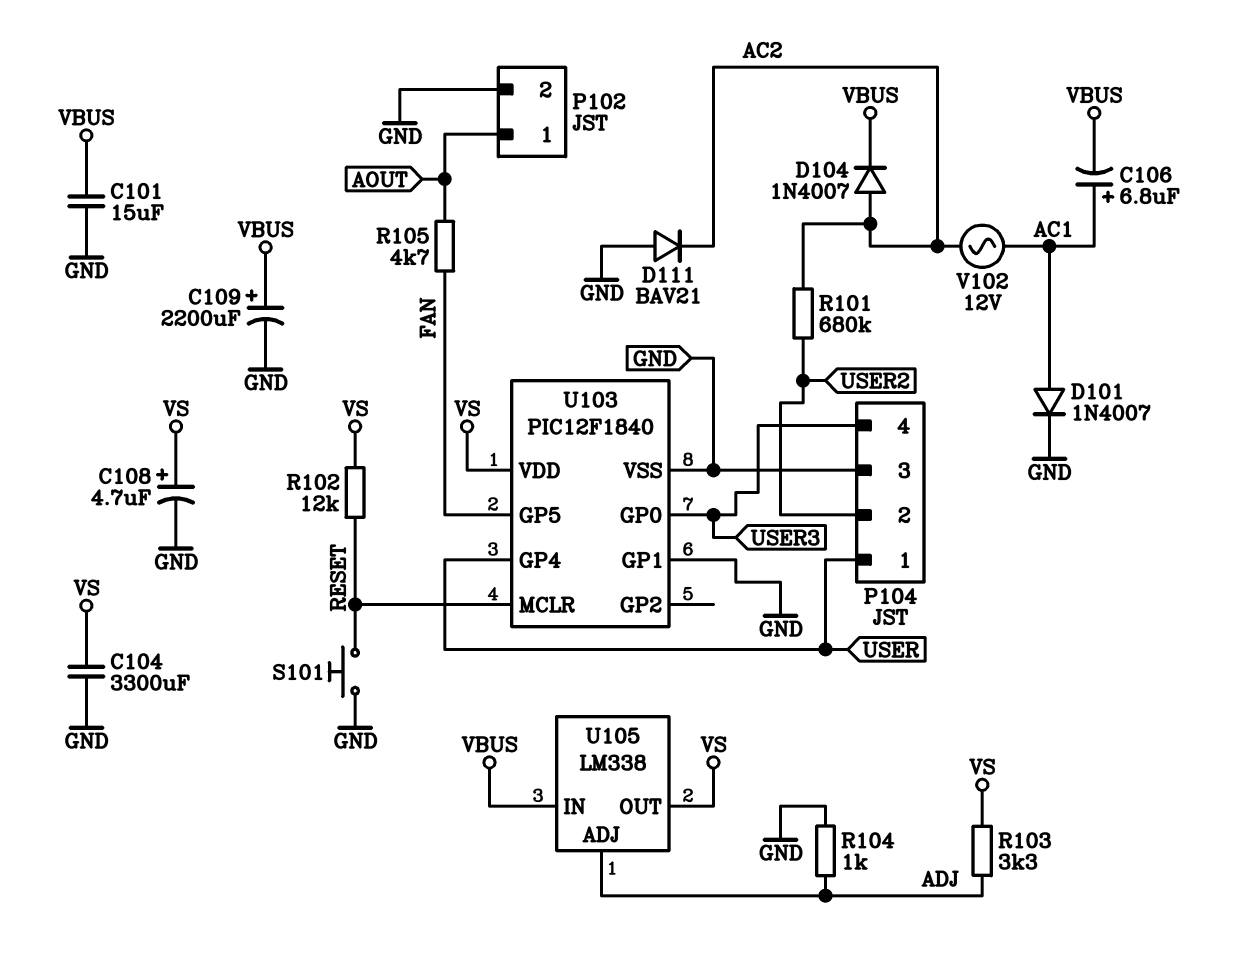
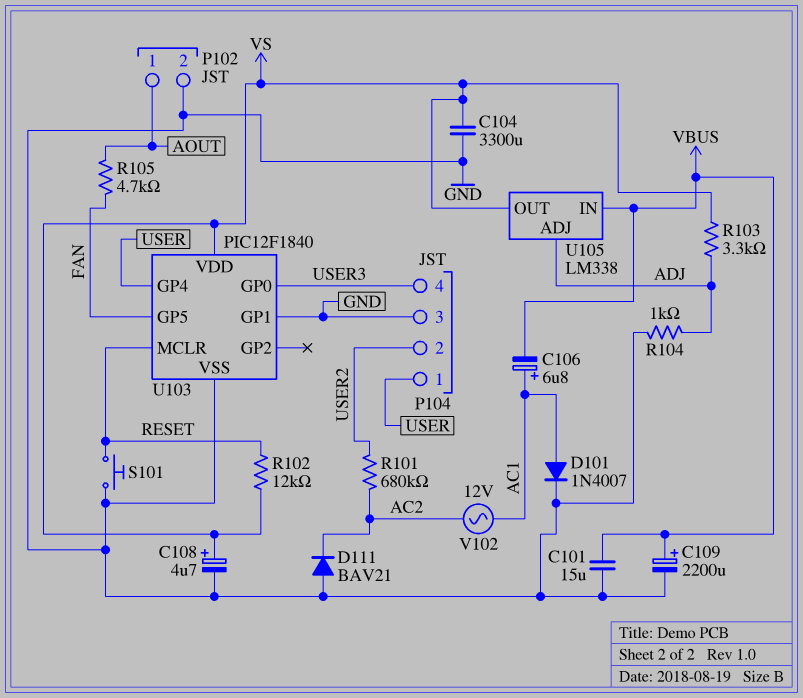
D104: diode 1N4007 (A AC2, K VBUS) -> none

